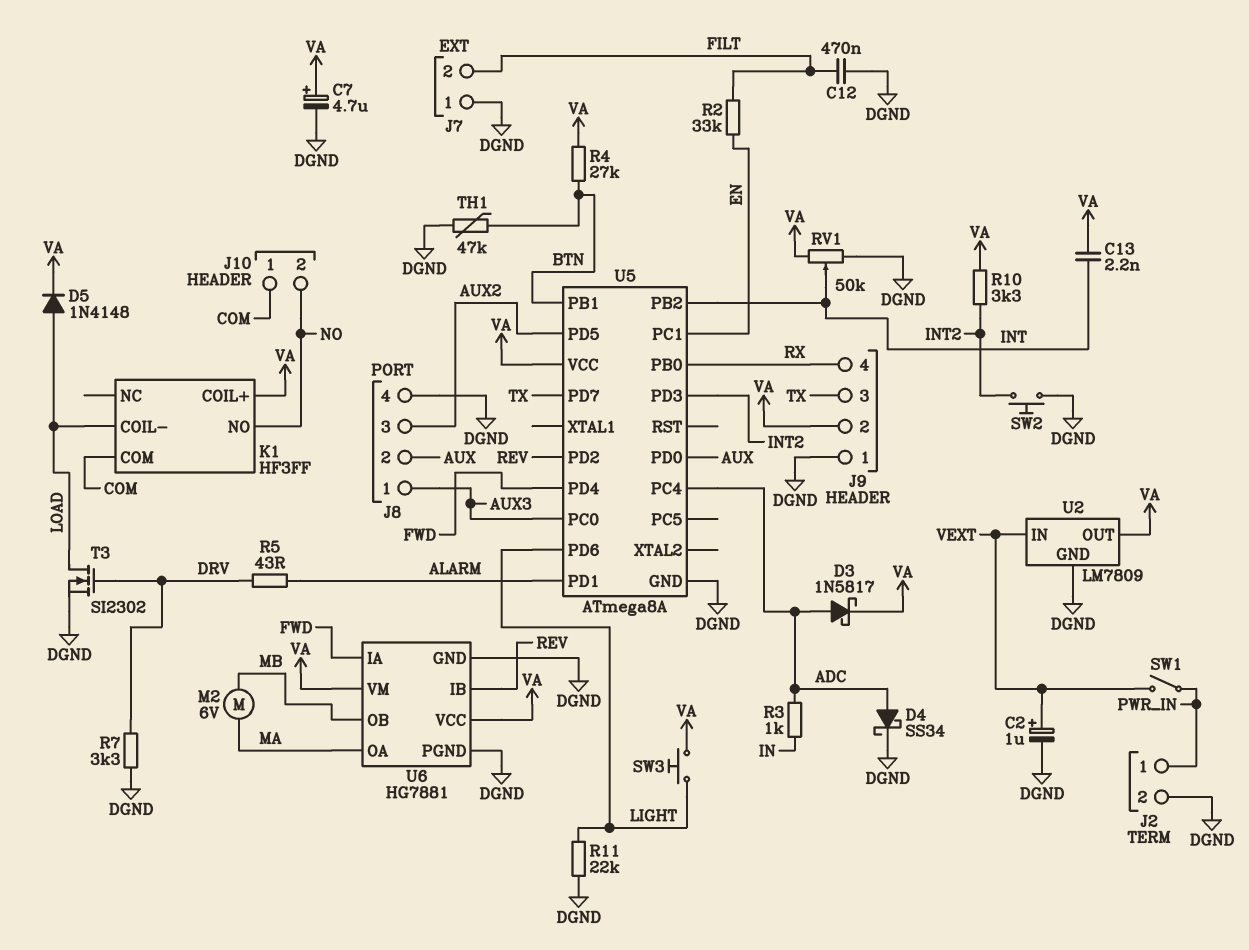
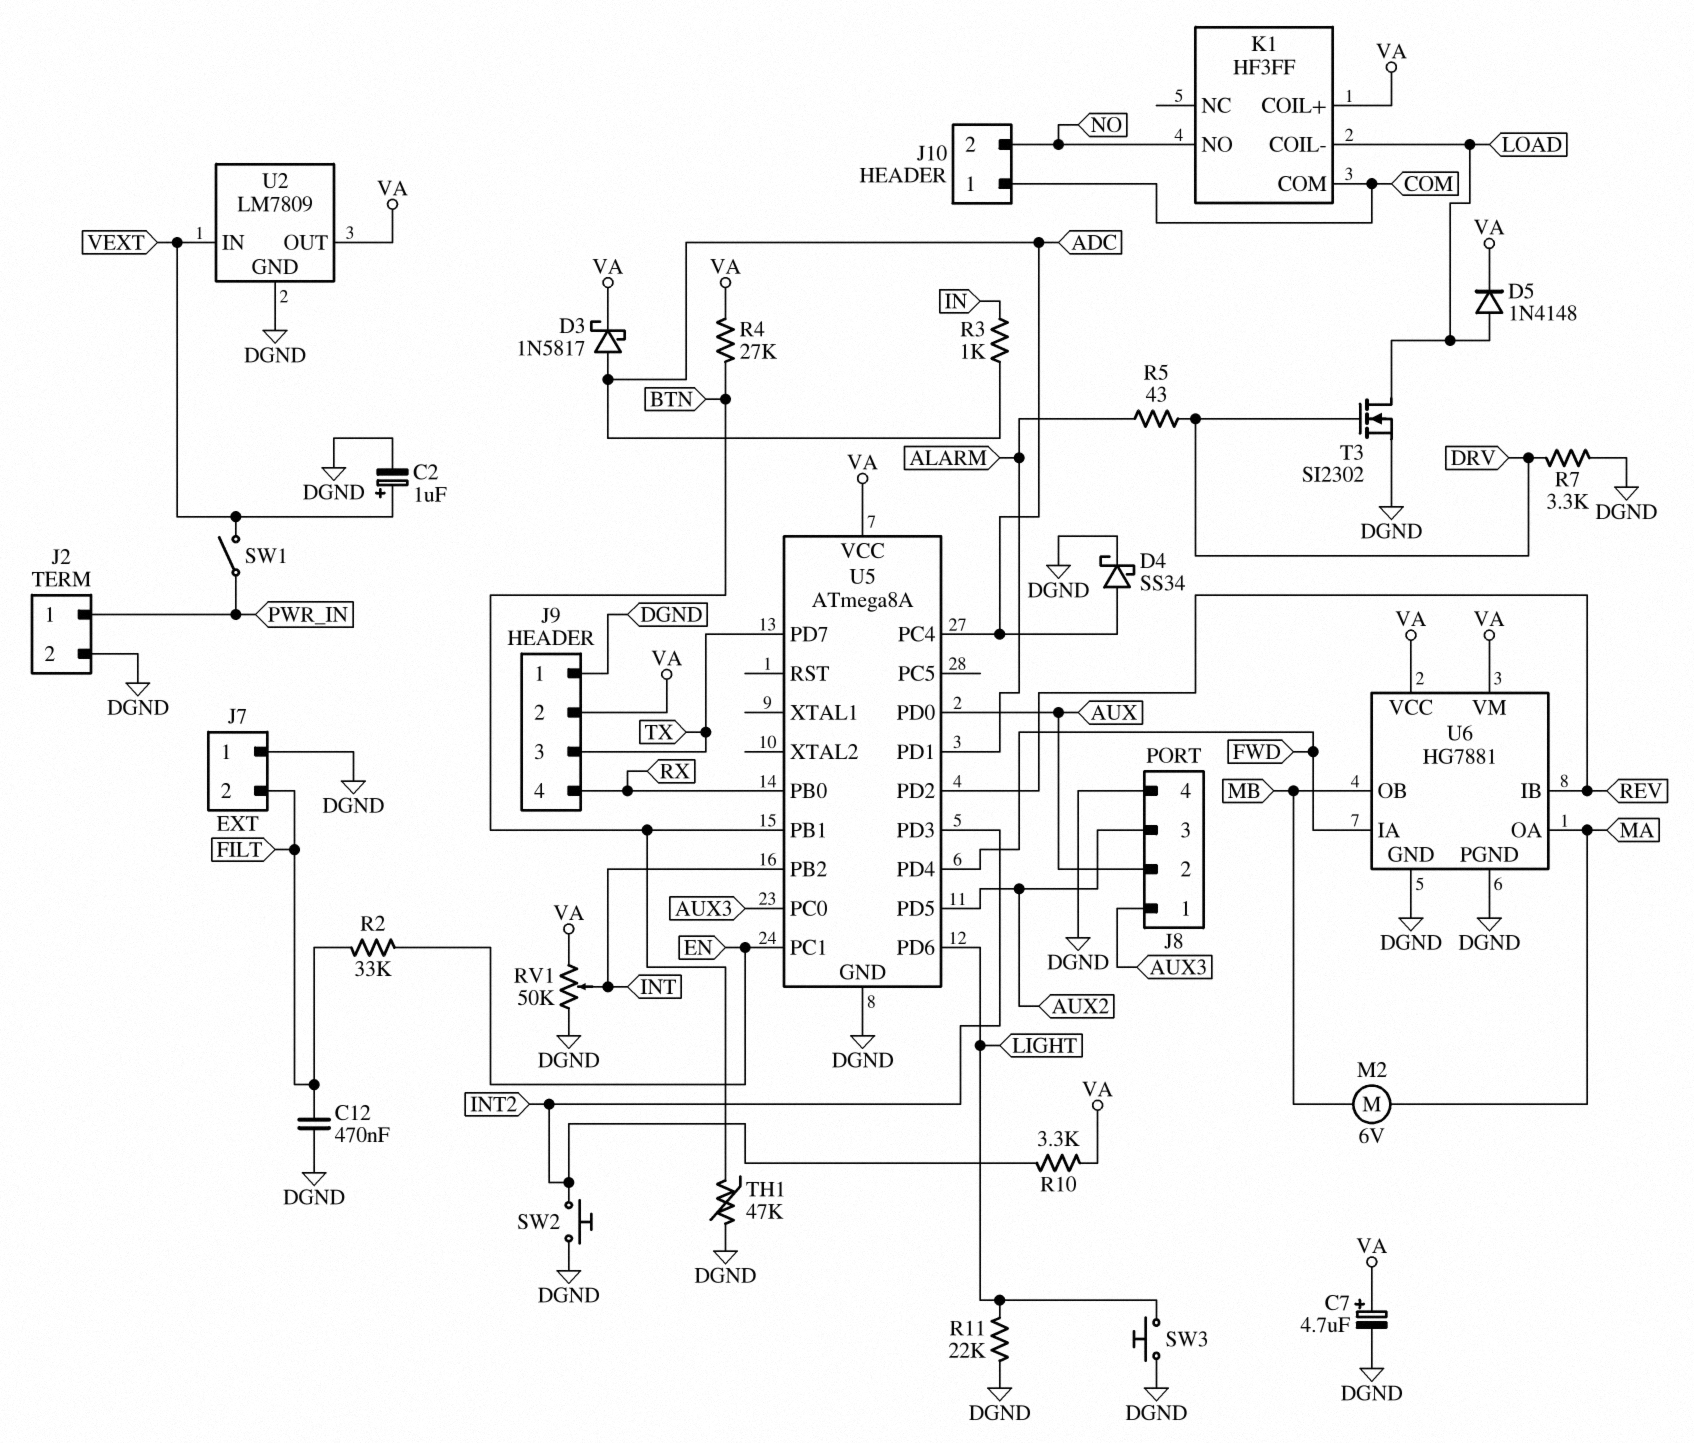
C13: 2.2nF (INT, VA) -> none
SW3: button (LIGHT, VA) -> button (DGND, LIGHT)

